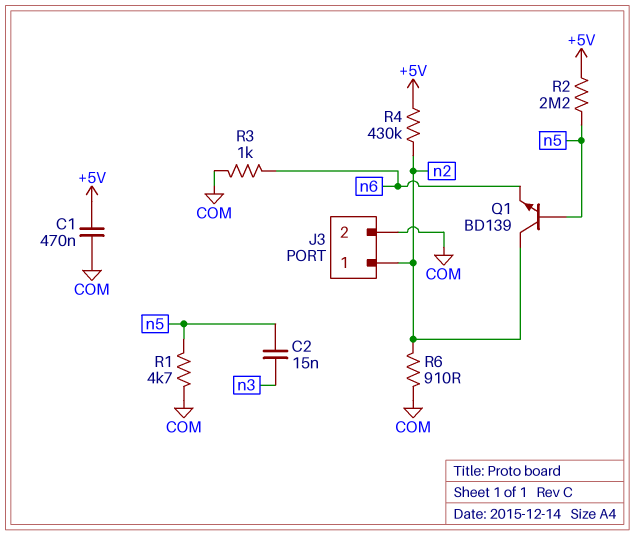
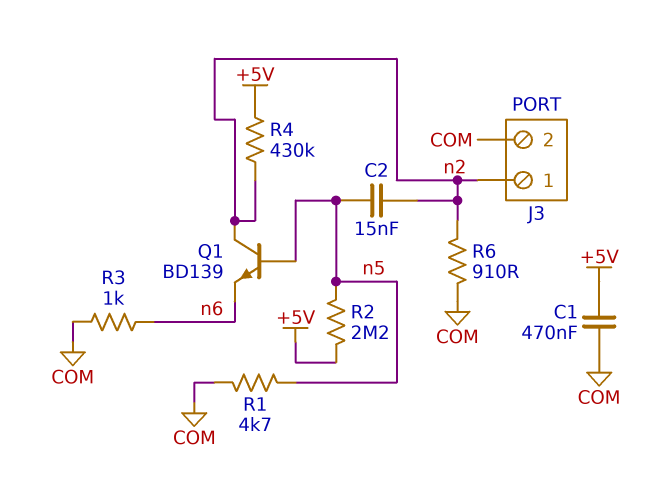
C2: 15nF (n3, n5) -> 15nF (n2, n5)

